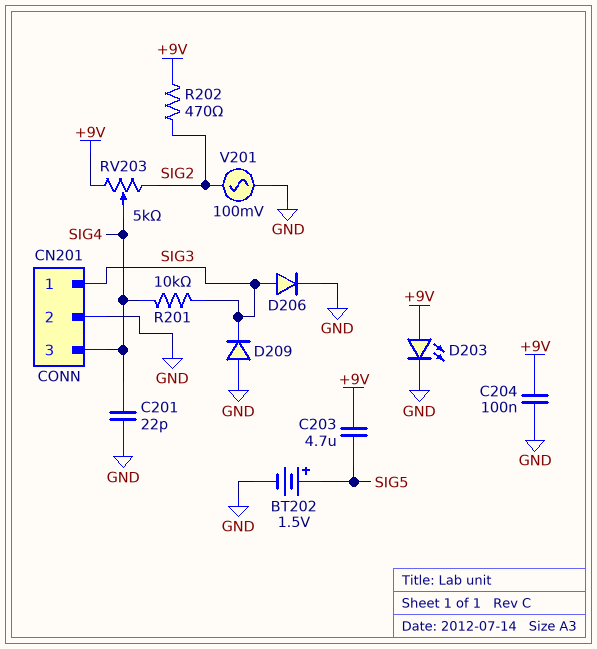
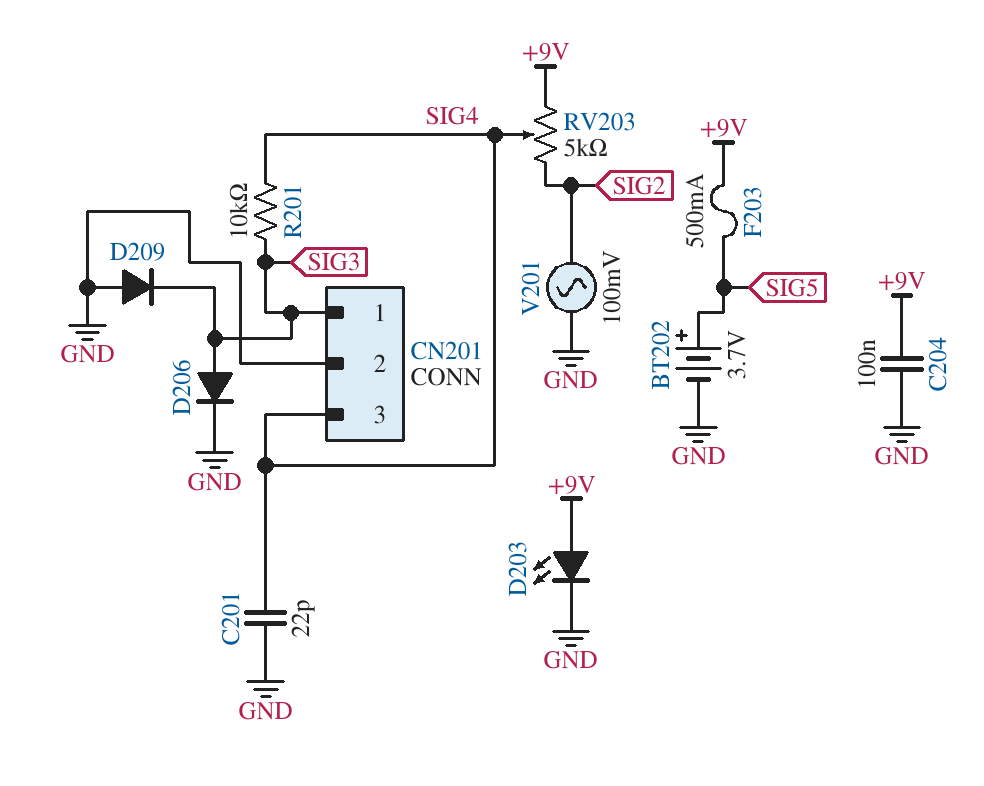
BT202: 1.5V (plus SIG5, minus GND) -> 3.7V (plus SIG5, minus GND)
C203: 4.7uF (+9V, SIG5) -> none
F203: none -> 500mA (+9V, SIG5)
R202: 470 (+9V, SIG2) -> none

